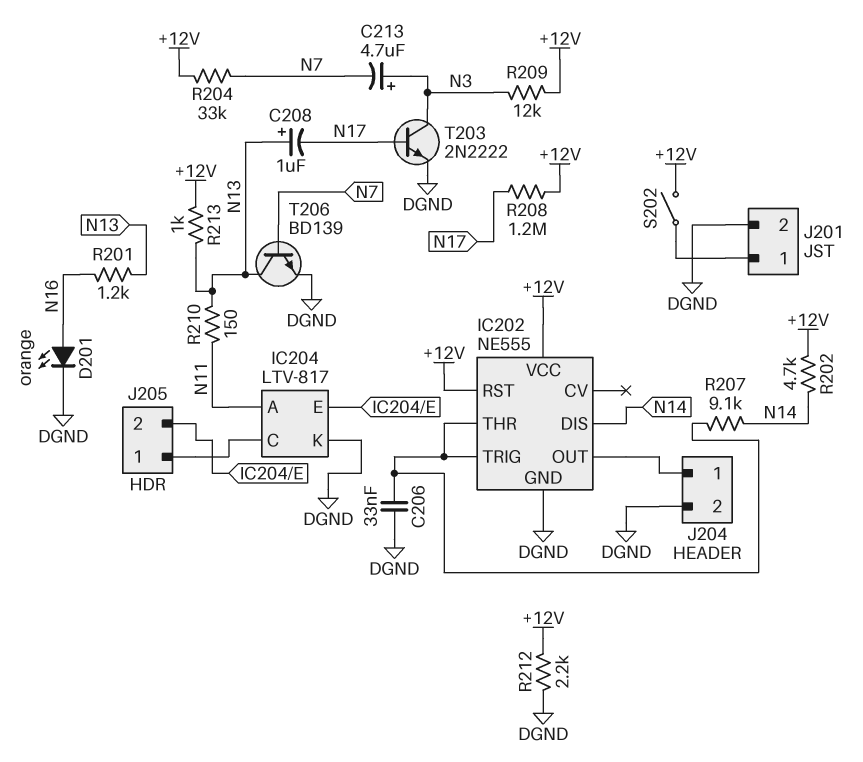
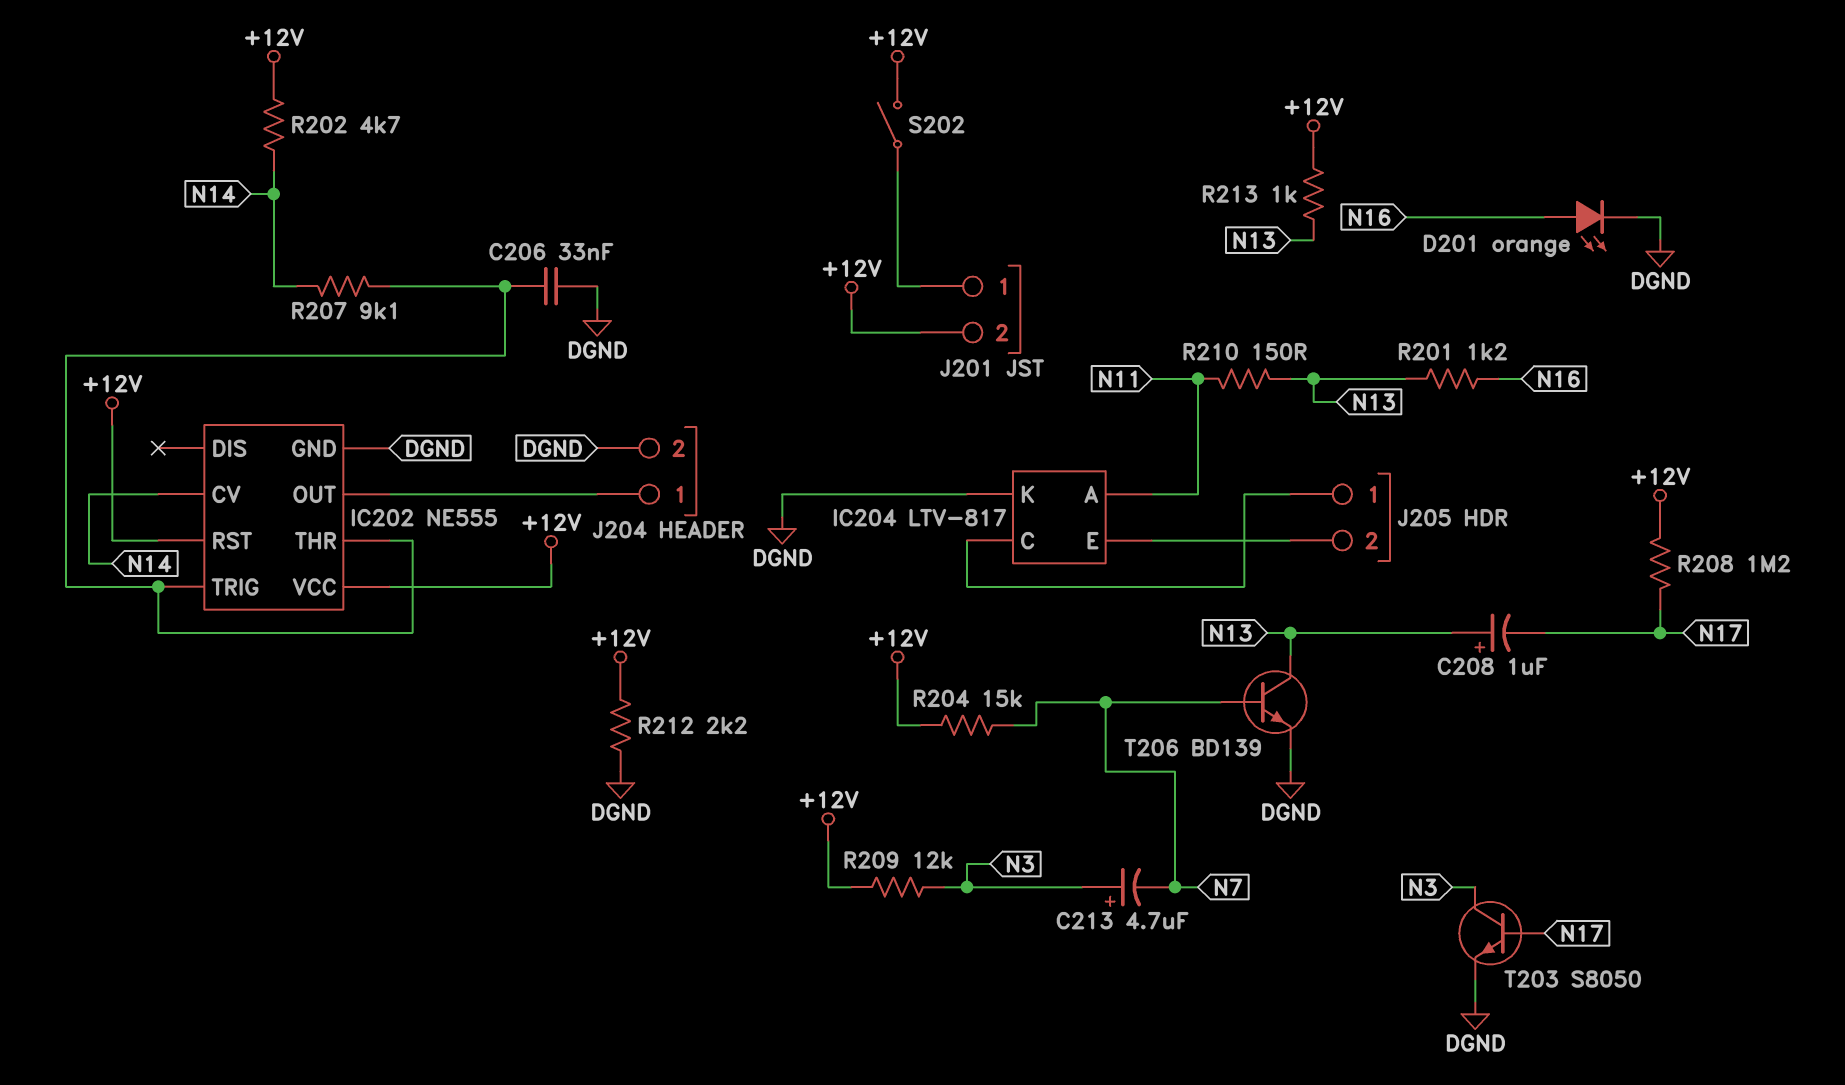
IC202 pin CV: none -> N14
IC202 pin DIS: N14 -> none
J201 pin 2: DGND -> +12V
R204: 33k (+12V, N7) -> 15k (+12V, N7)
T203: NPN 2N2222 (B N17, C N3, E DGND) -> NPN S8050 (B N17, C N3, E DGND)

